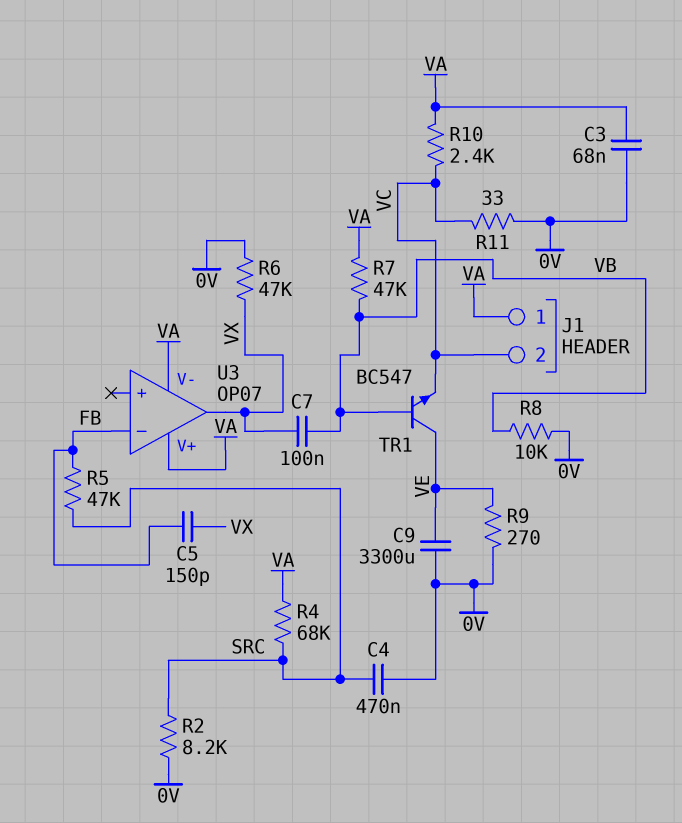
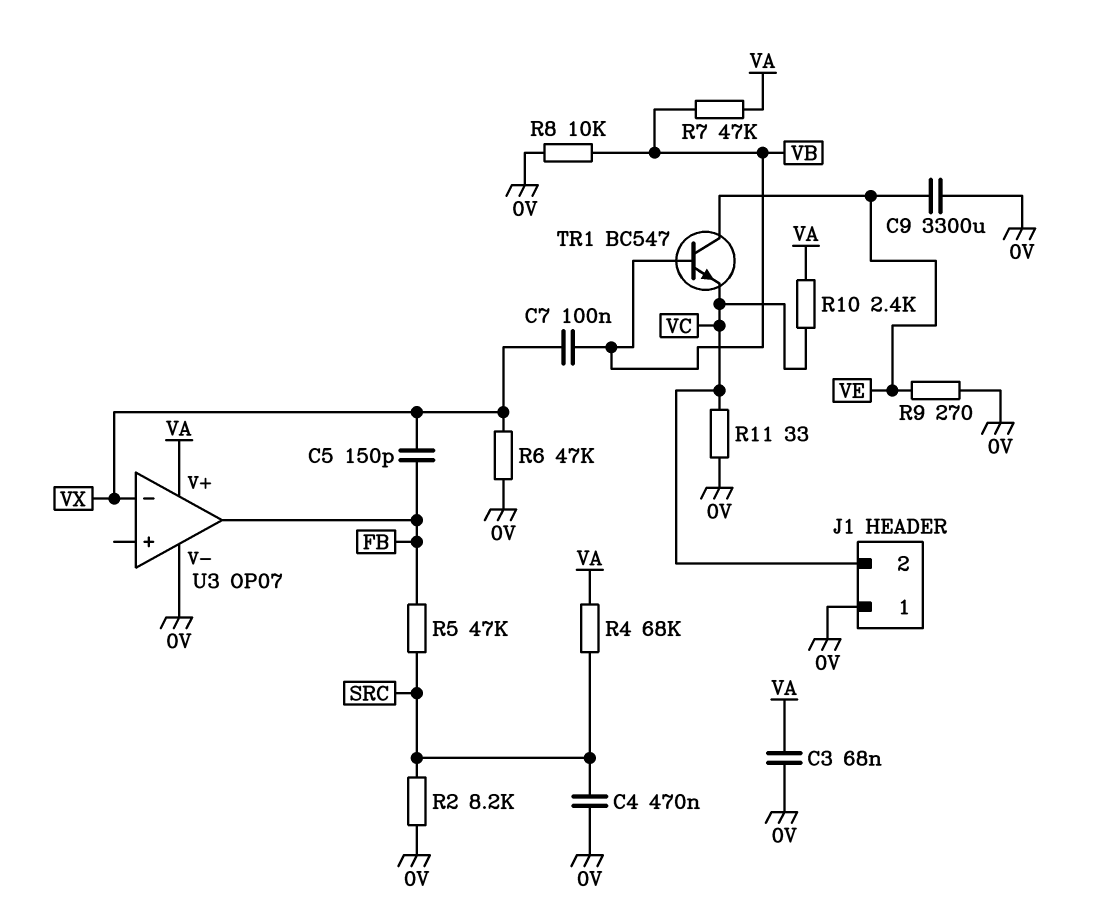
J1 pin 1: VA -> 0V
U3 pin V-: VA -> 0V
U3 pin in-: FB -> VX
U3 pin out: VX -> FB

